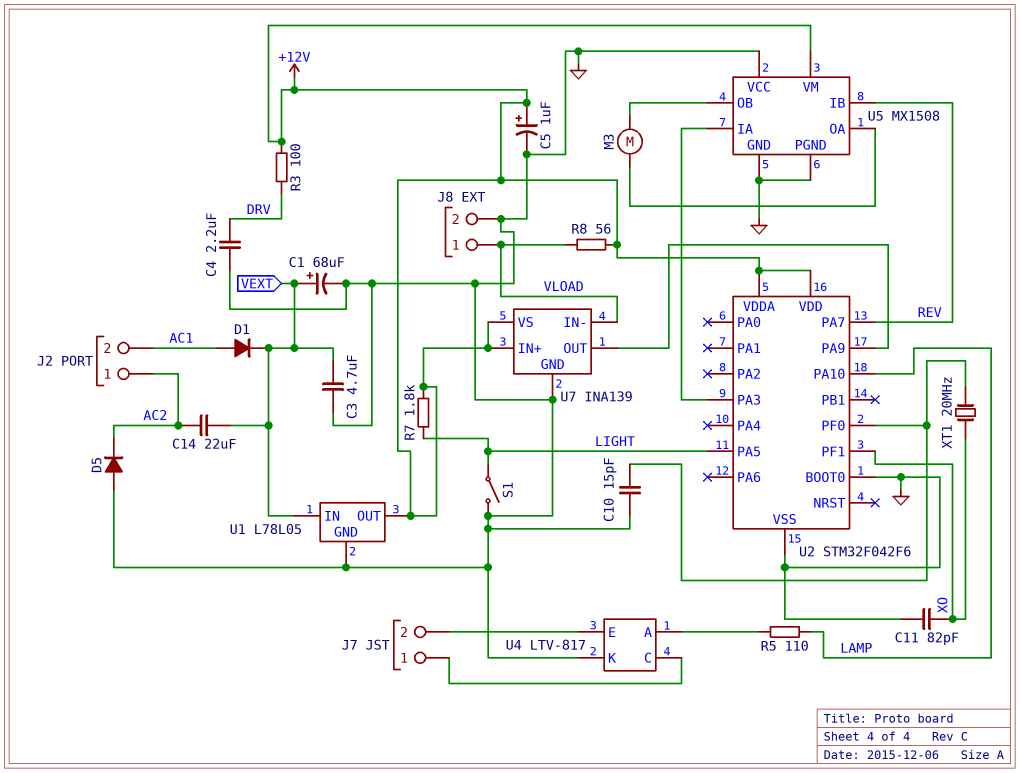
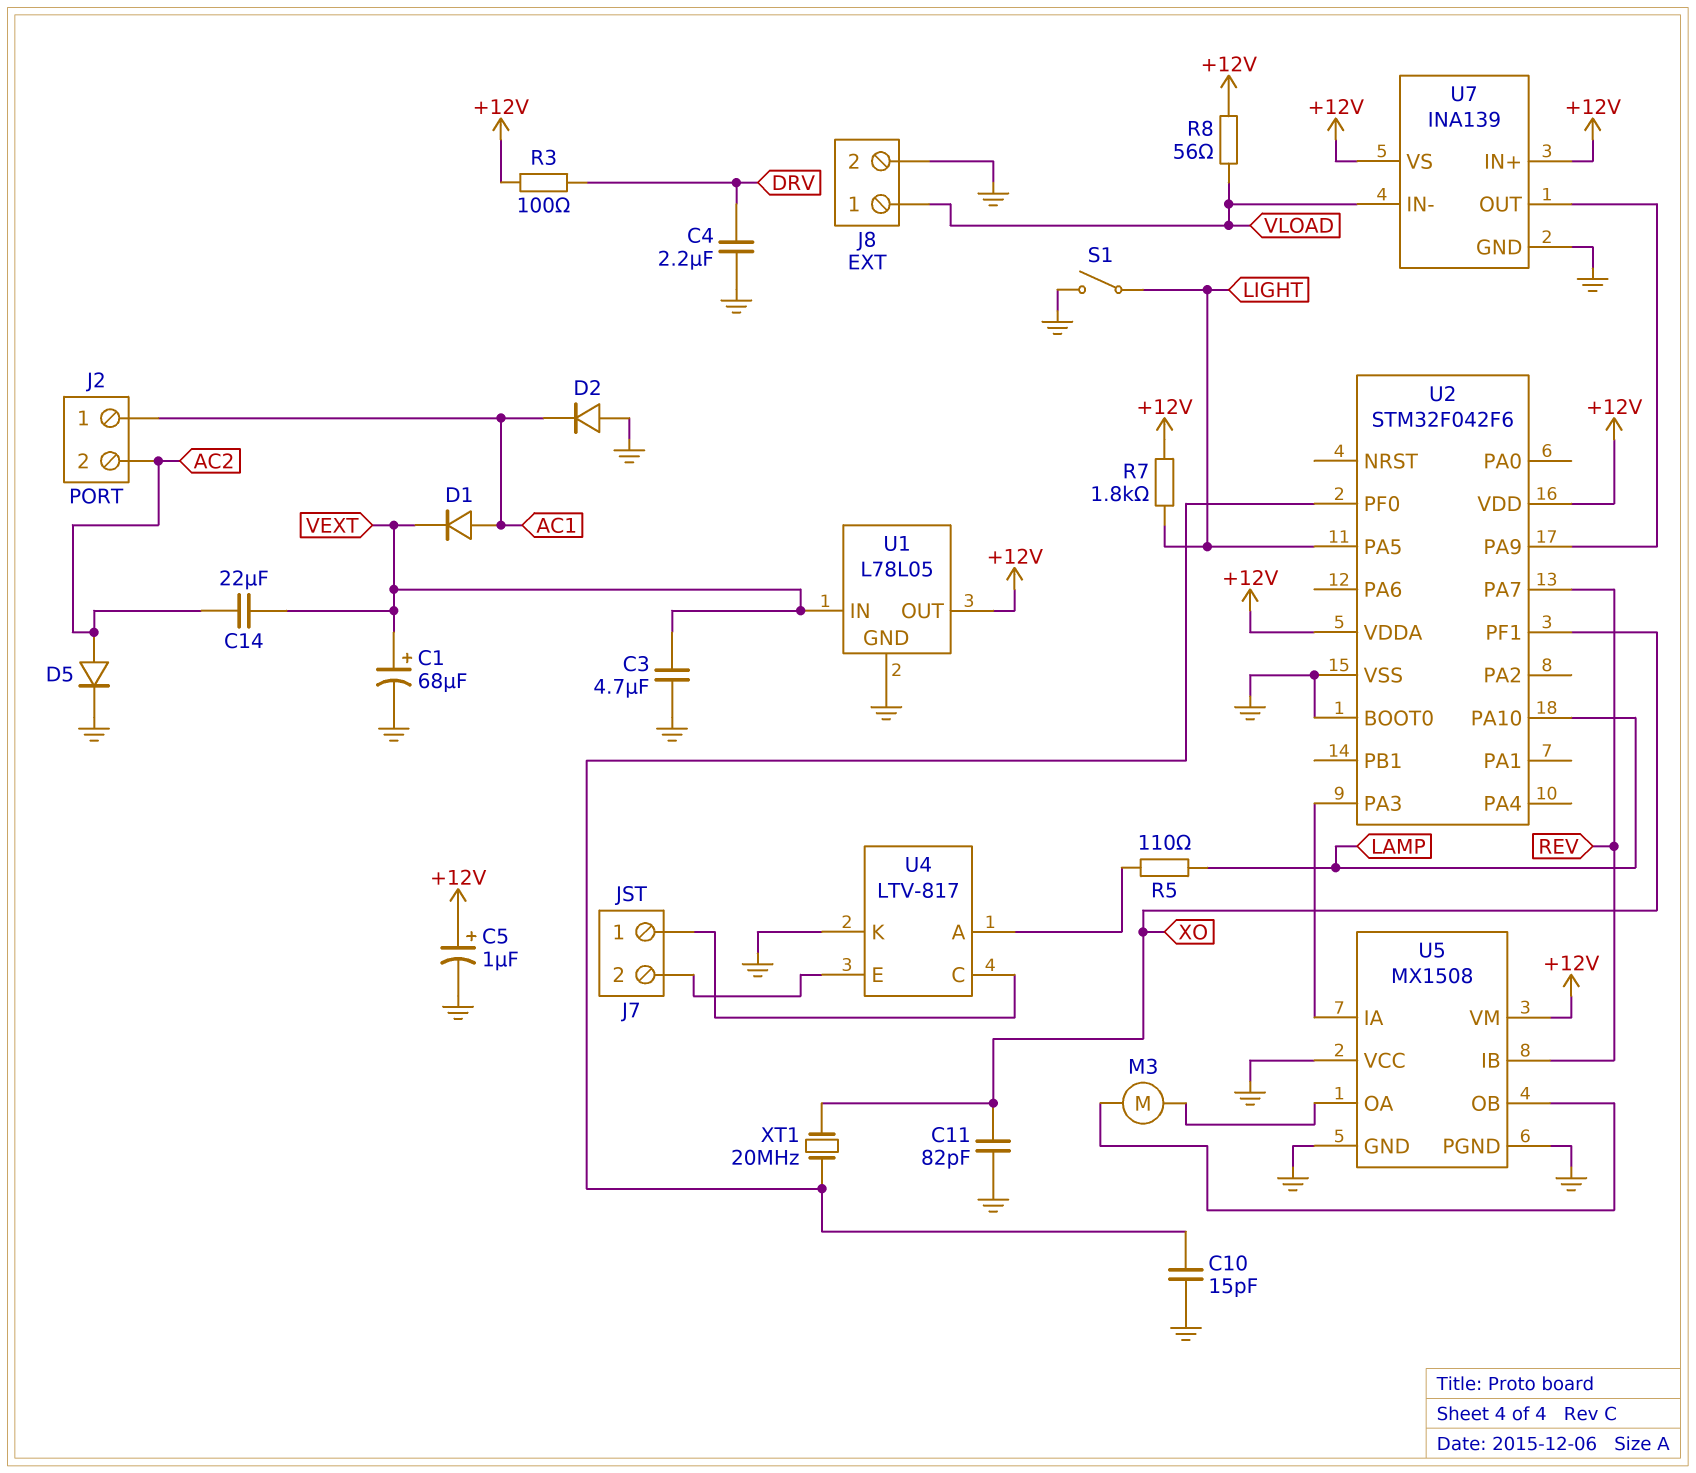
D2: none -> diode (A GND, K AC1)
D5: diode (A GND, K AC2) -> diode (A AC2, K GND)
J2 pin 1: AC2 -> AC1
J2 pin 2: AC1 -> AC2

